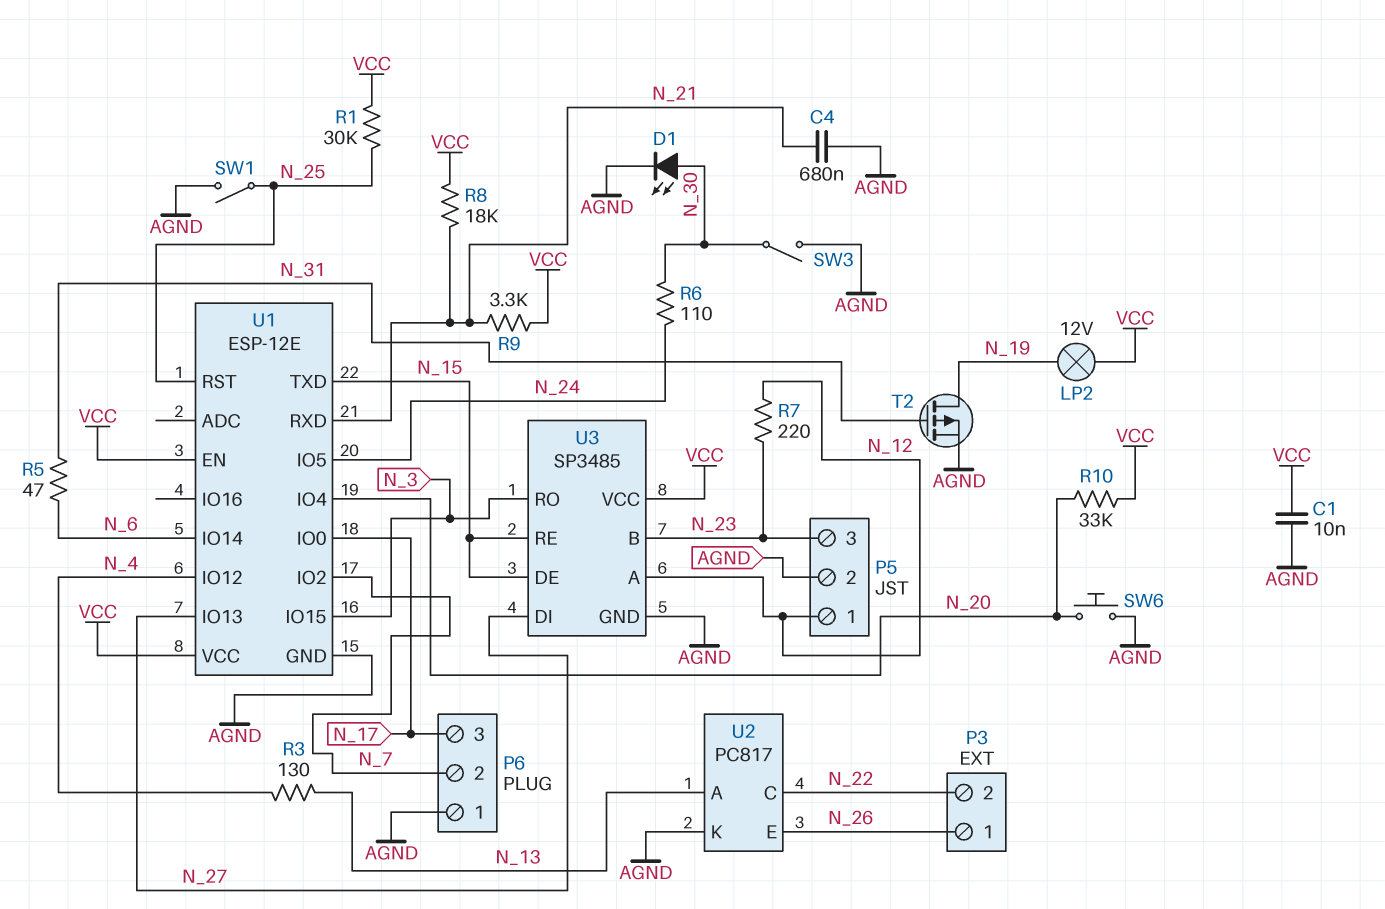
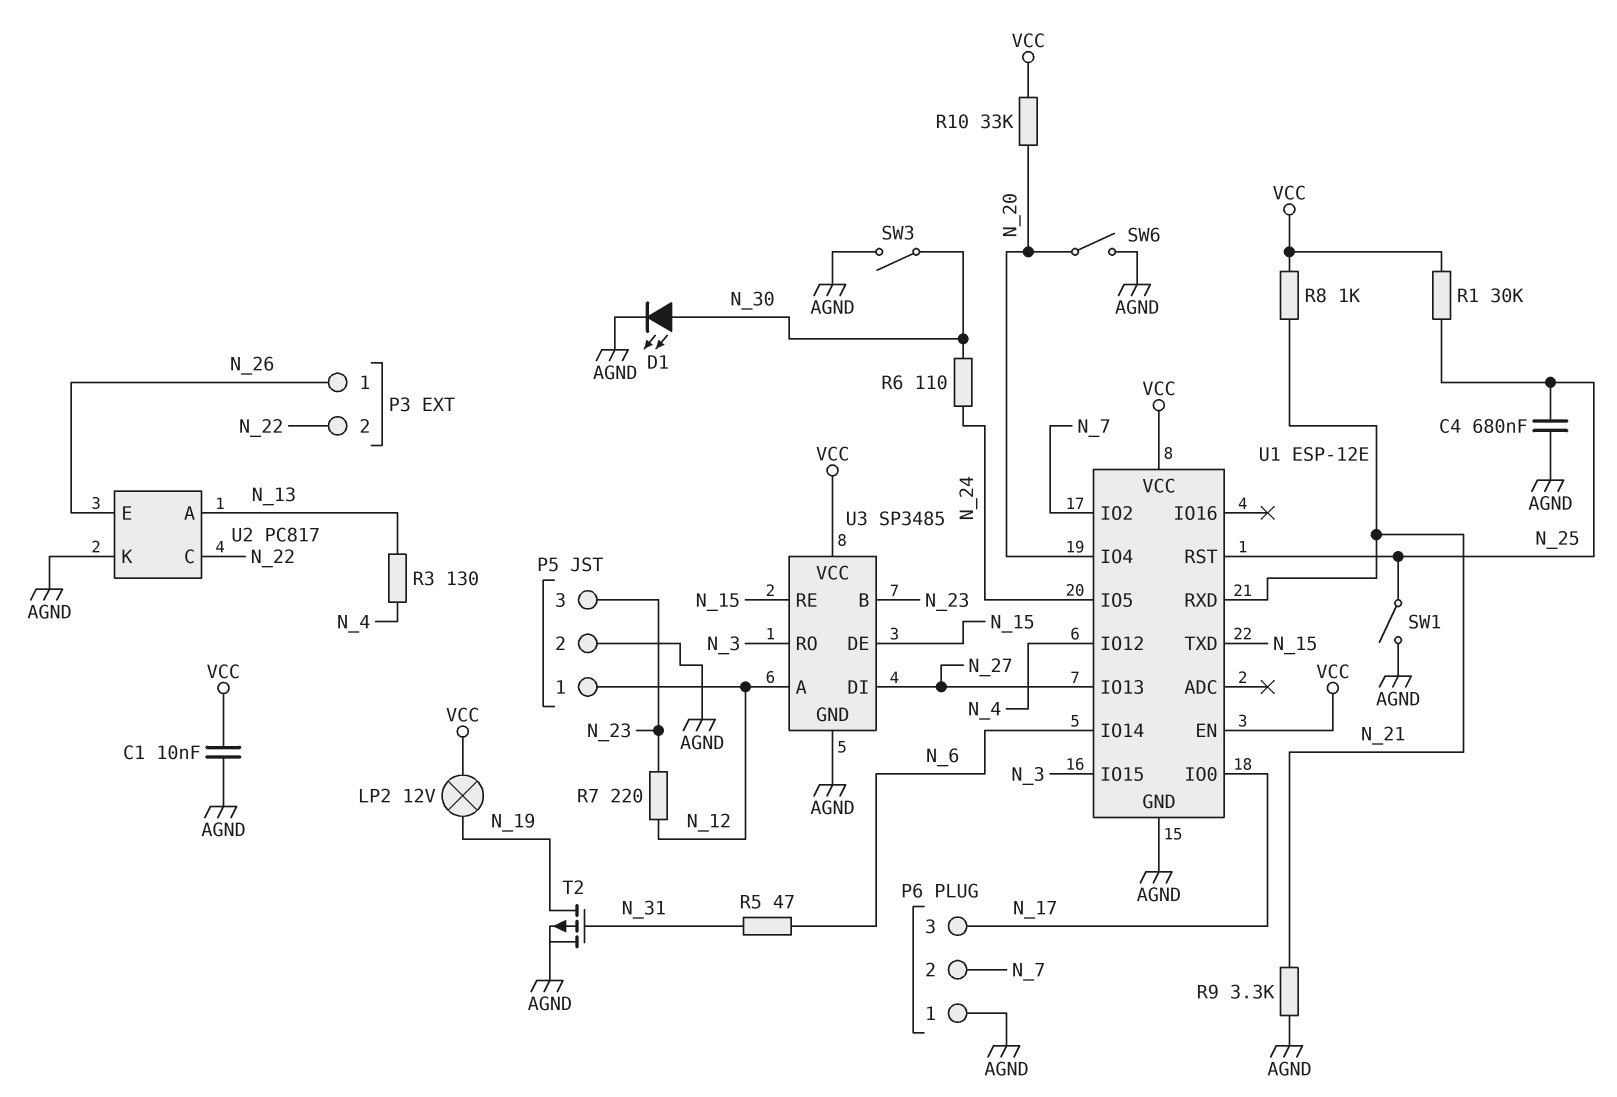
C4: 680nF (AGND, N_21) -> 680nF (AGND, N_25)
R8: 18k (N_21, VCC) -> 1k (N_21, VCC)
R9: 3.3k (N_21, VCC) -> 3.3k (AGND, N_21)
SW6: button (AGND, N_20) -> switch (AGND, N_20)

